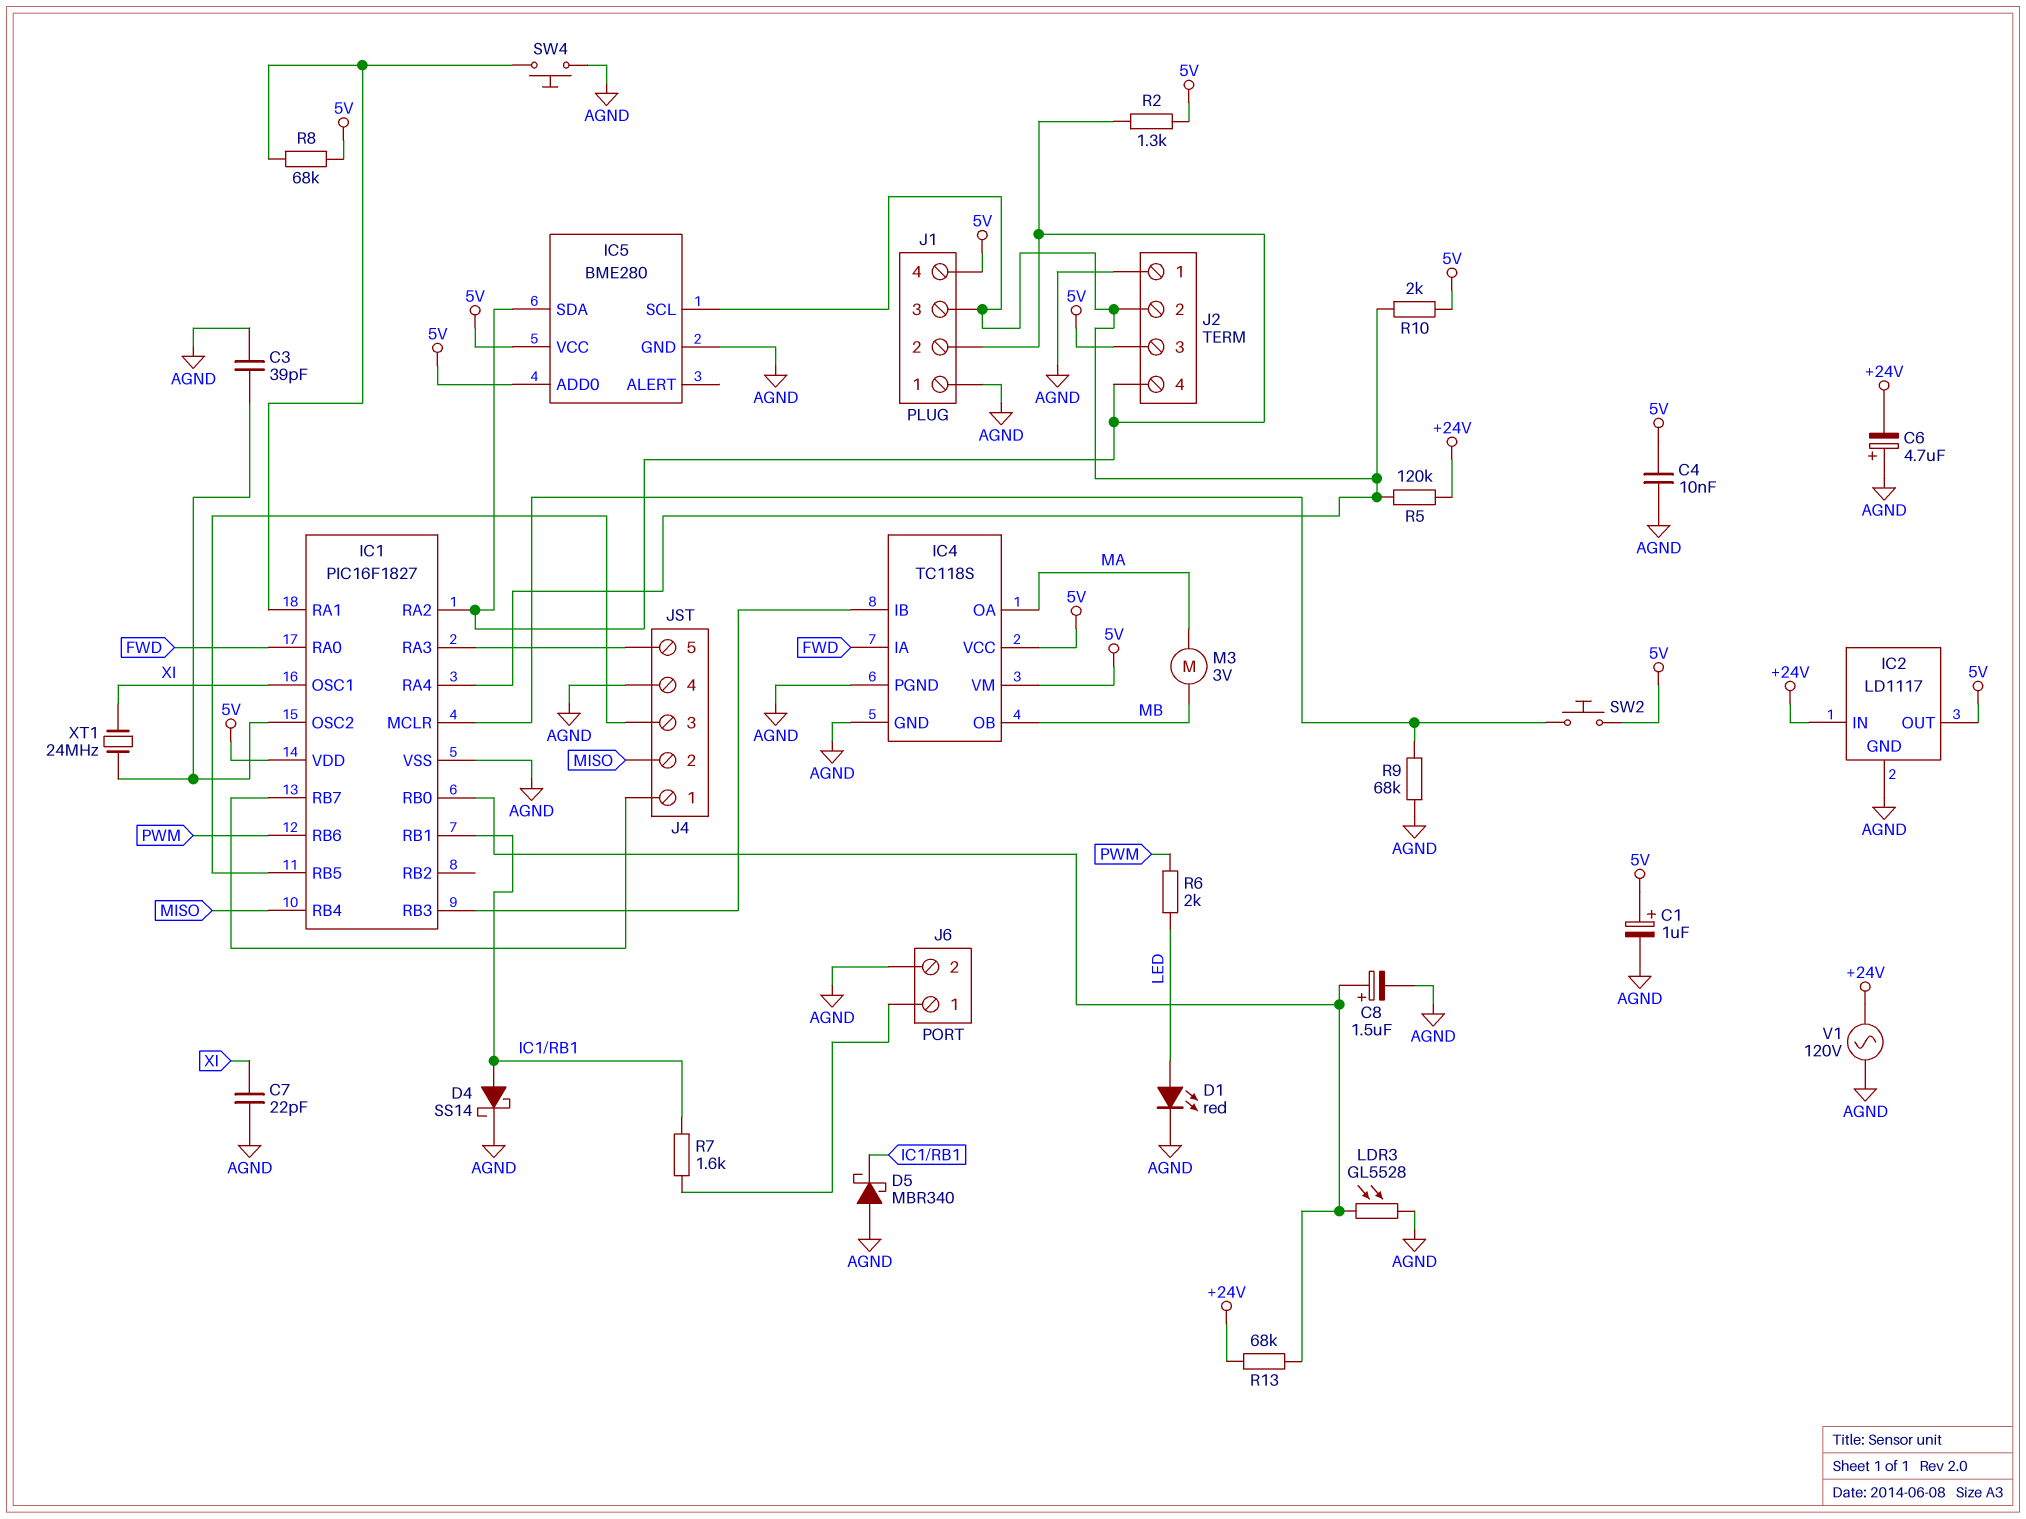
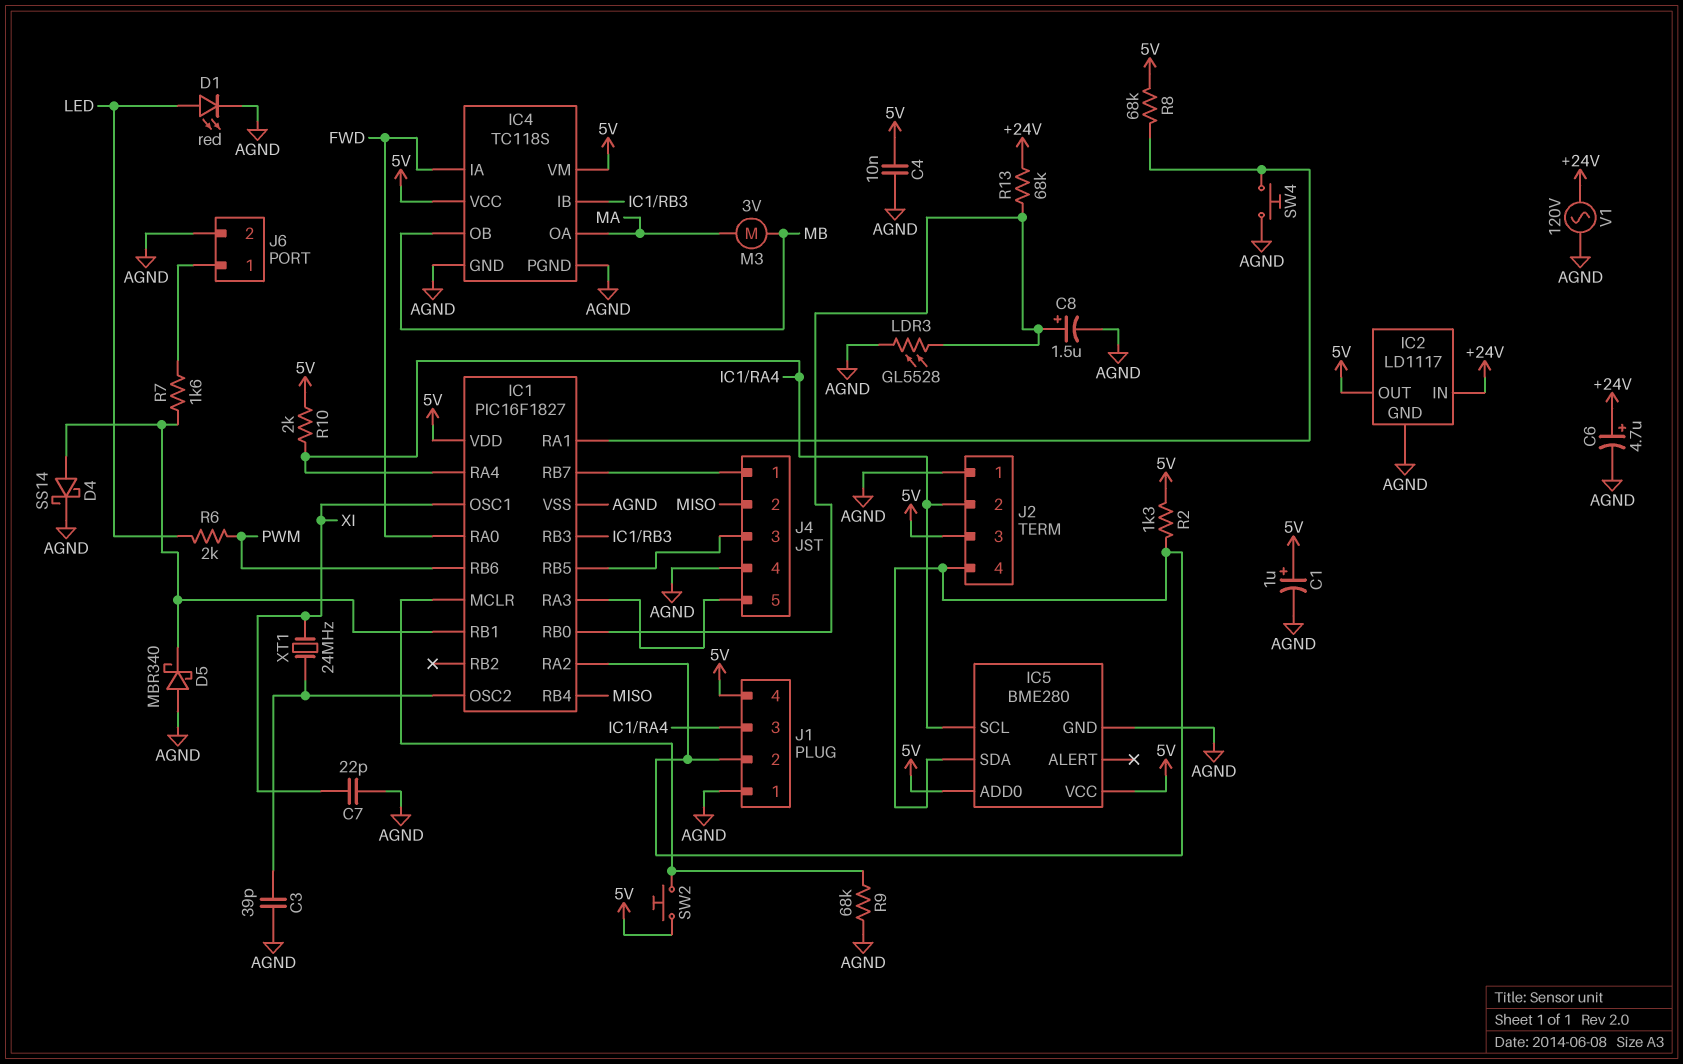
C6: 4.7uF (plus AGND, minus +24V) -> 4.7uF (plus +24V, minus AGND)
R5: 120k (+24V, IC1/RA4) -> none

